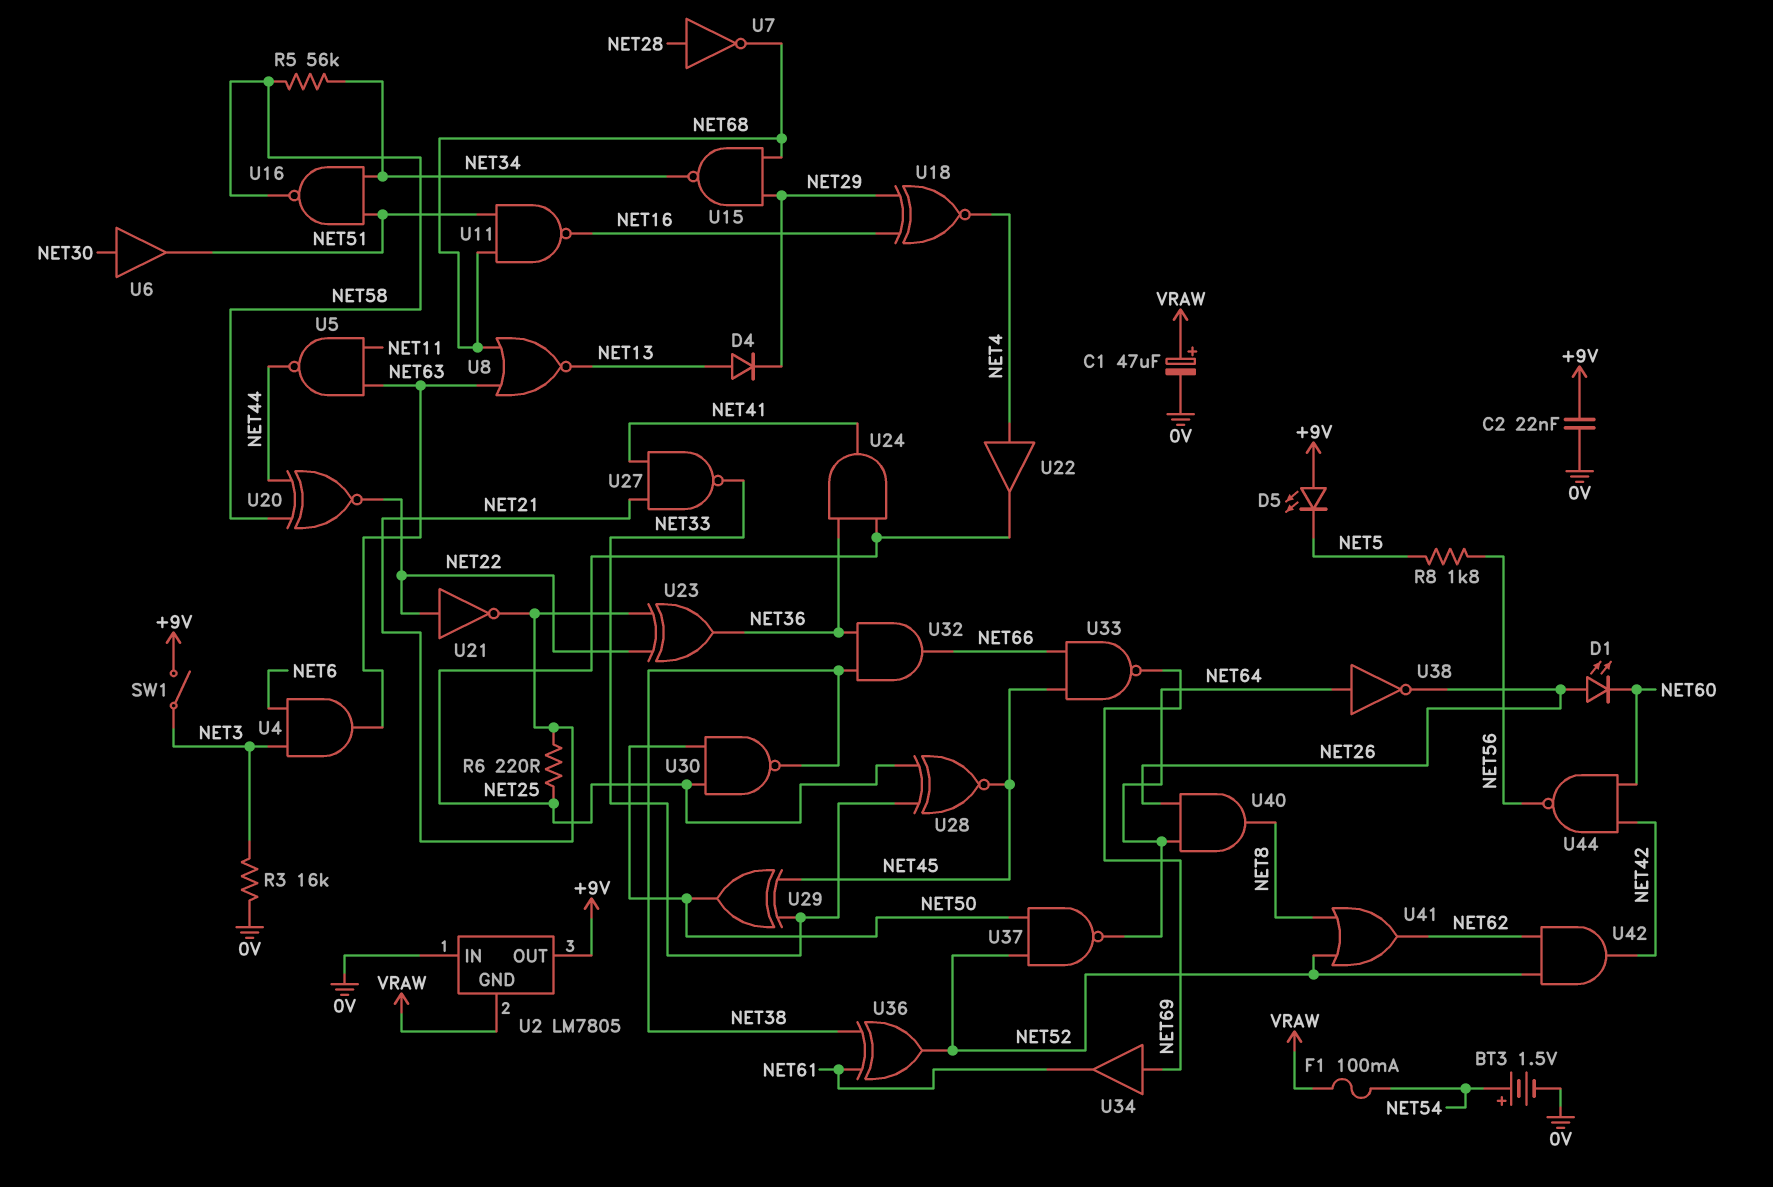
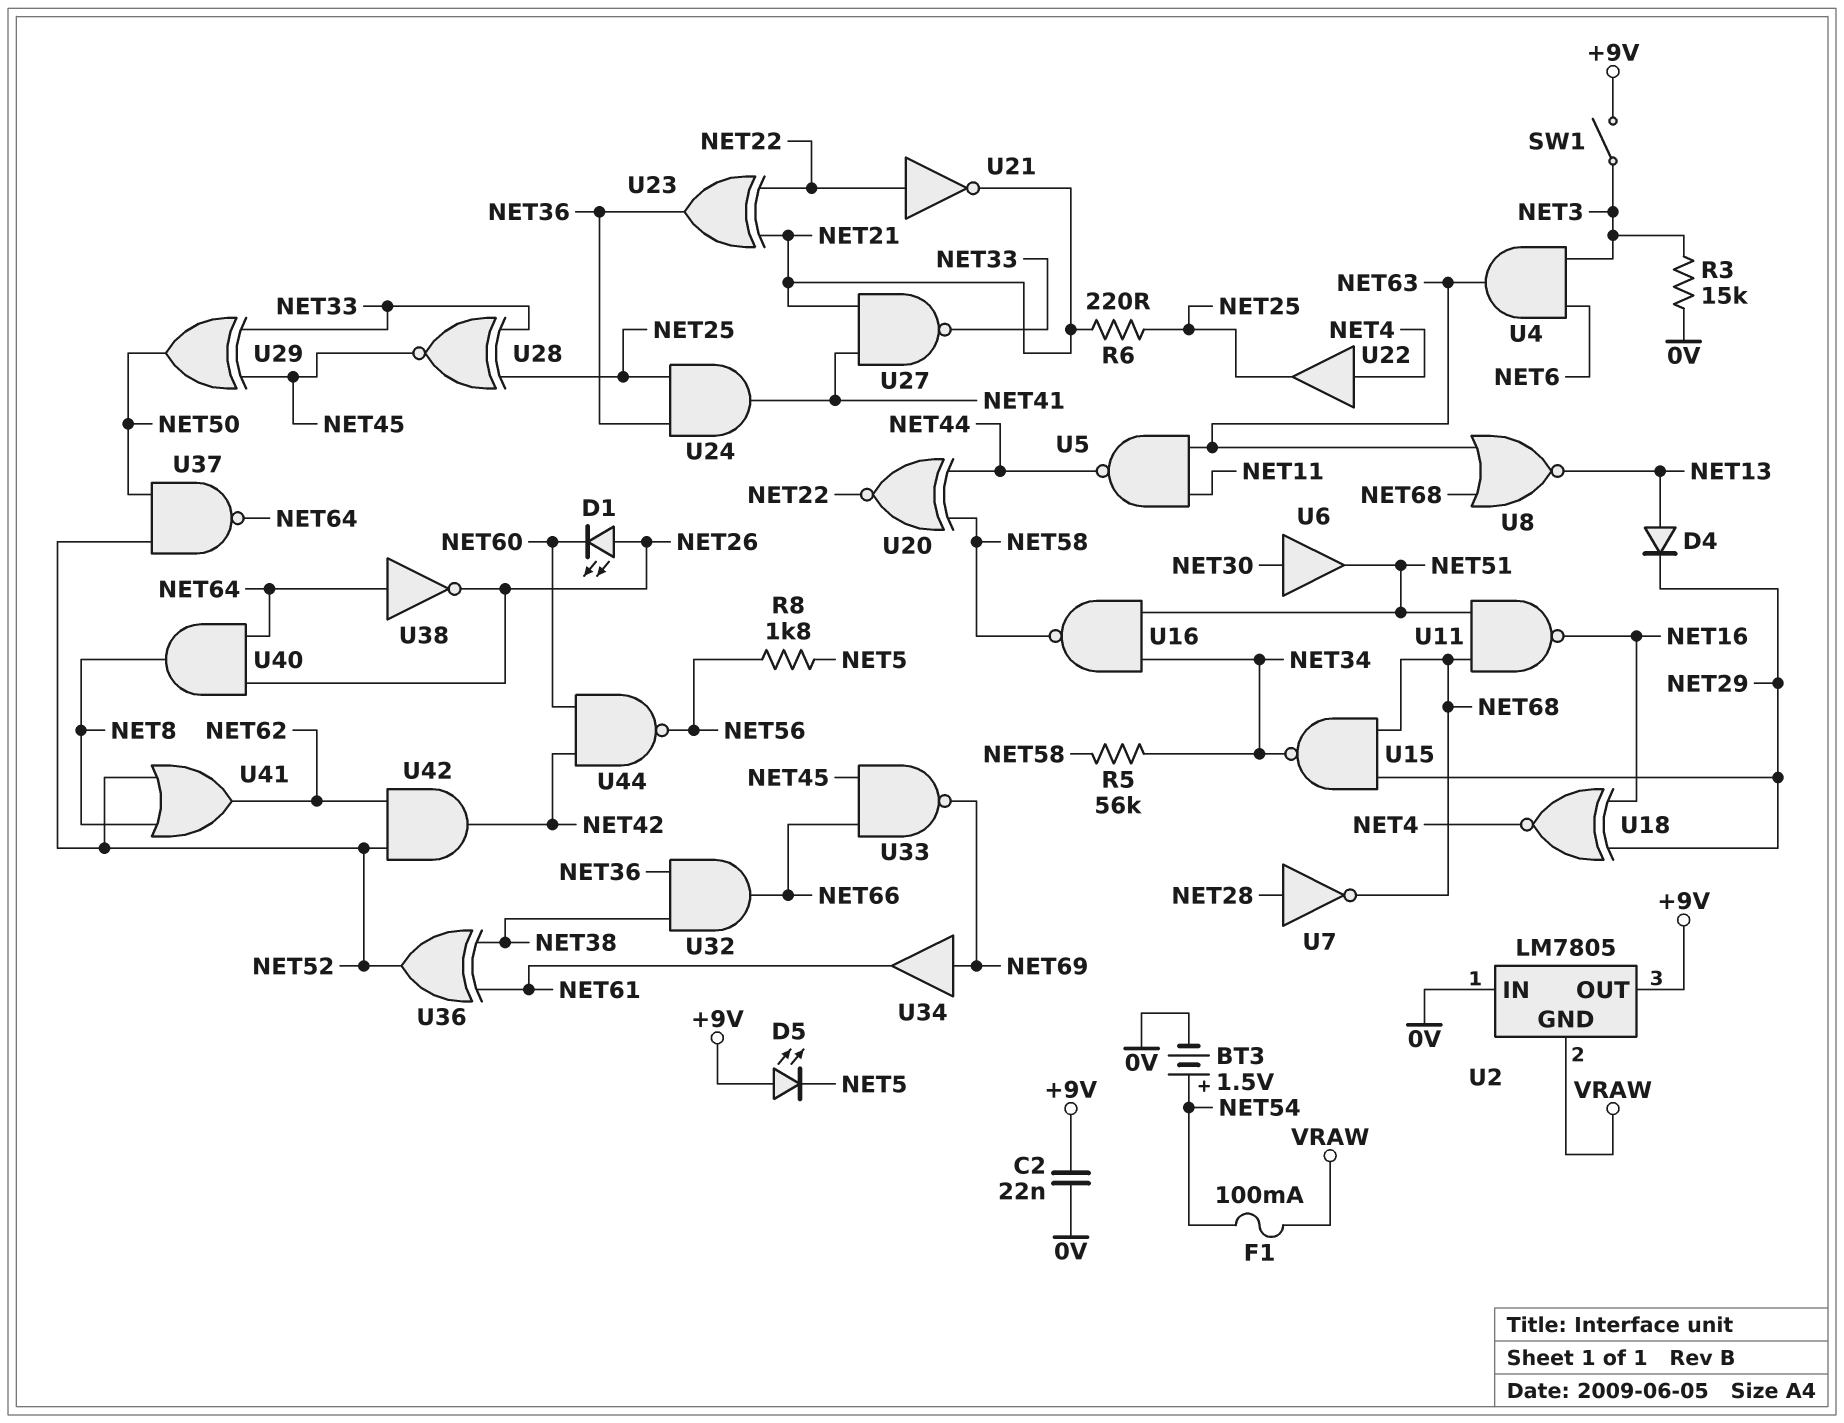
C1: 47uF (plus VRAW, minus 0V) -> none
R3: 16k (0V, NET3) -> 15k (0V, NET3)
U30: NAND (in NET25, in NET50, out NET38) -> none

